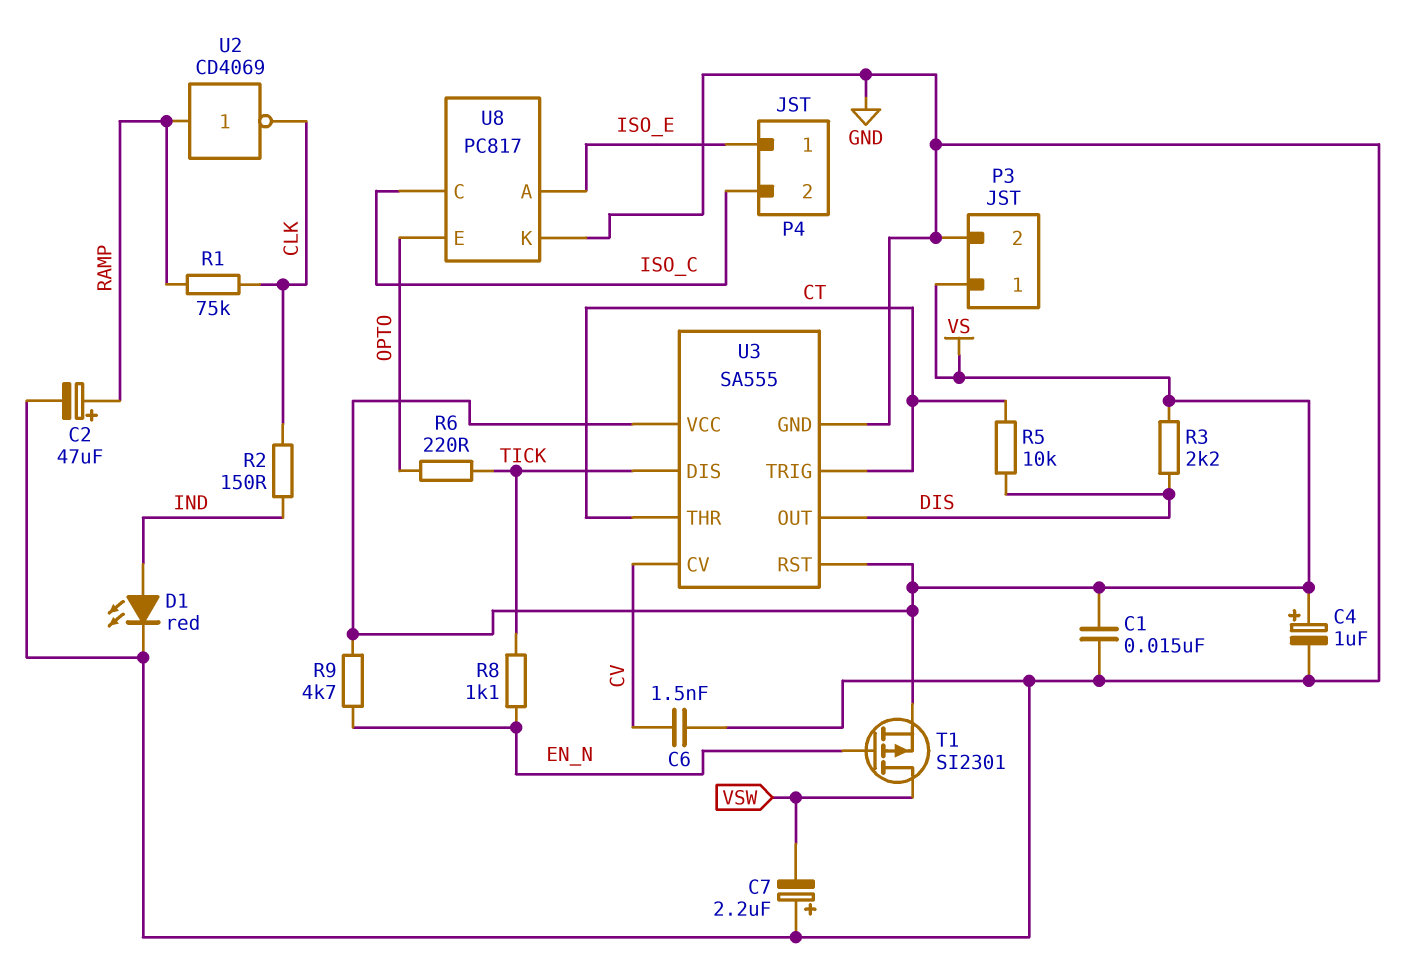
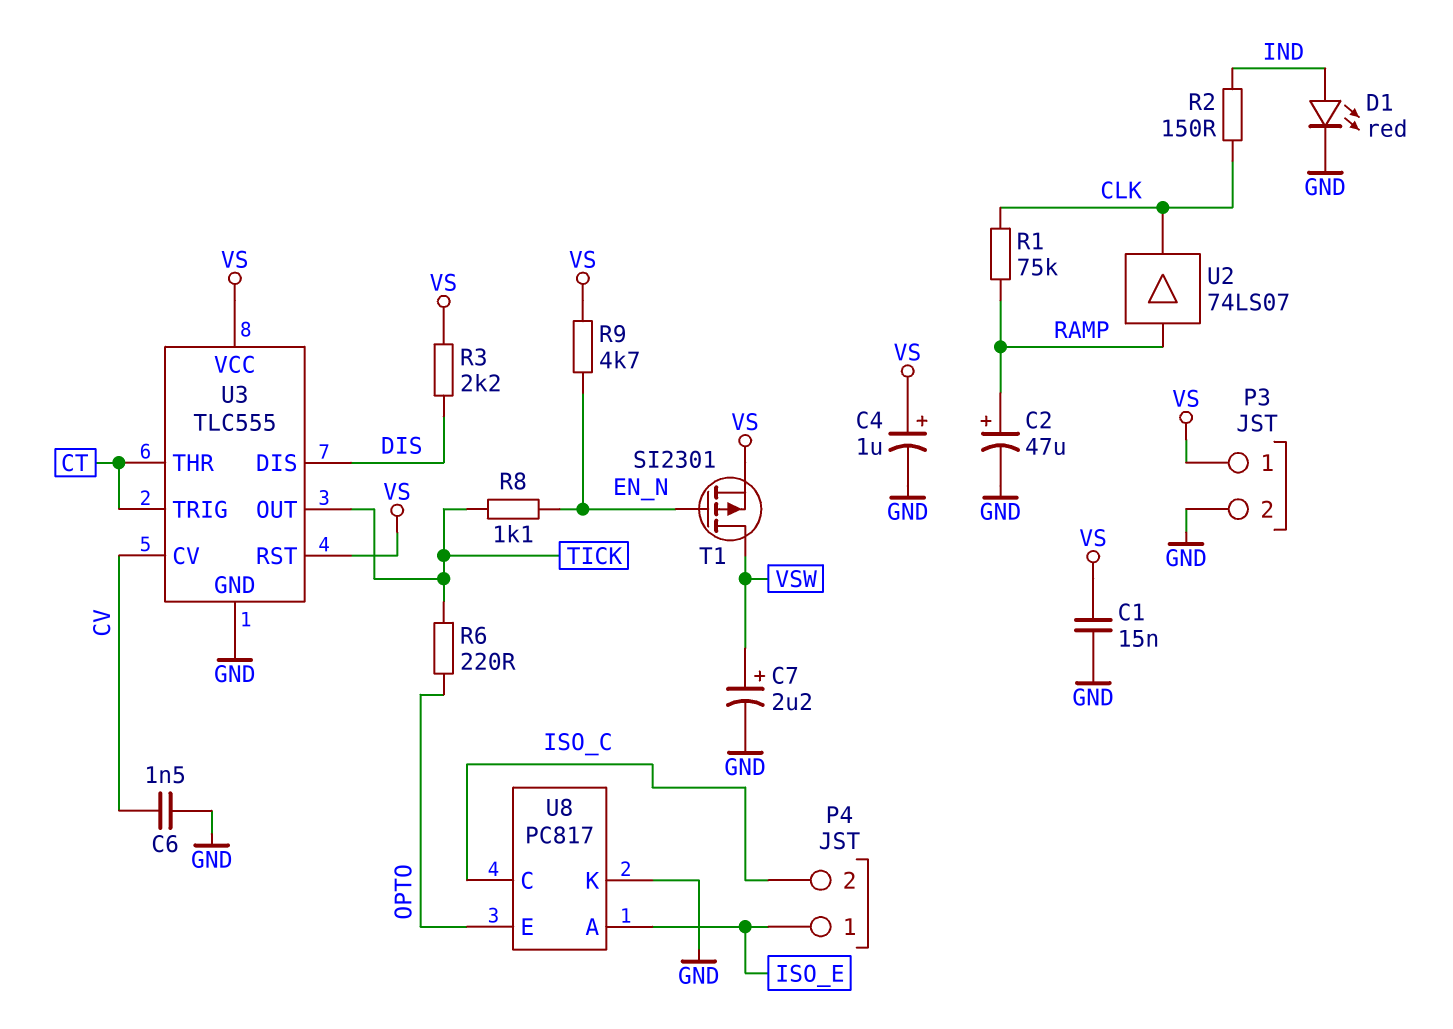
C7: 2.2uF (plus GND, minus VSW) -> 2.2uF (plus VSW, minus GND)
R5: 10k (CT, DIS) -> none
U2: NOT CD4069 (in RAMP, out CLK) -> buffer 74LS07 (in RAMP, out CLK)
U3: SA555 -> TLC555
U3 pin DIS: TICK -> DIS
U3 pin OUT: DIS -> TICK

